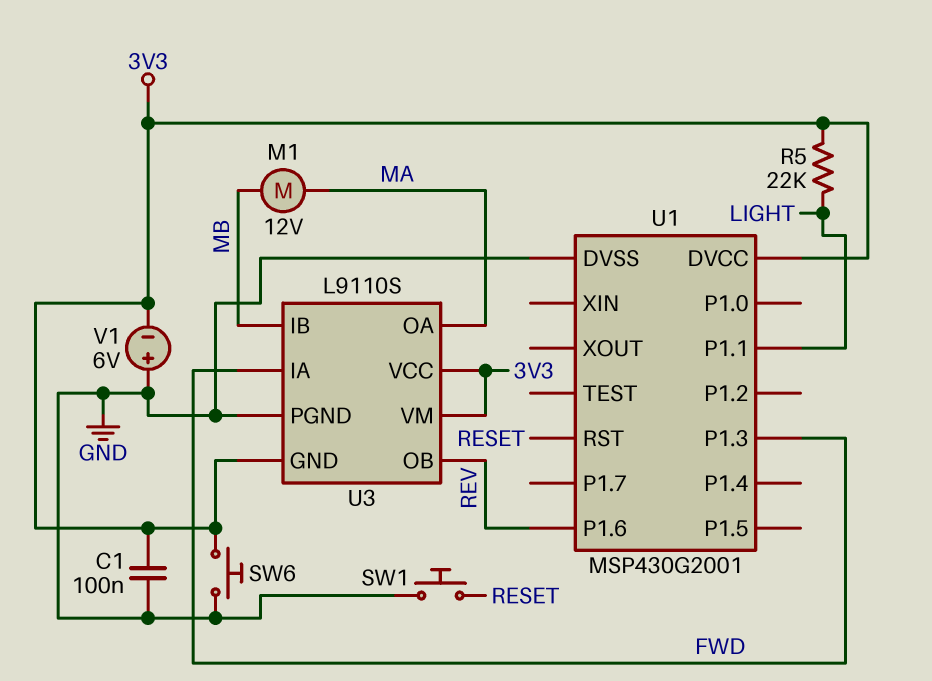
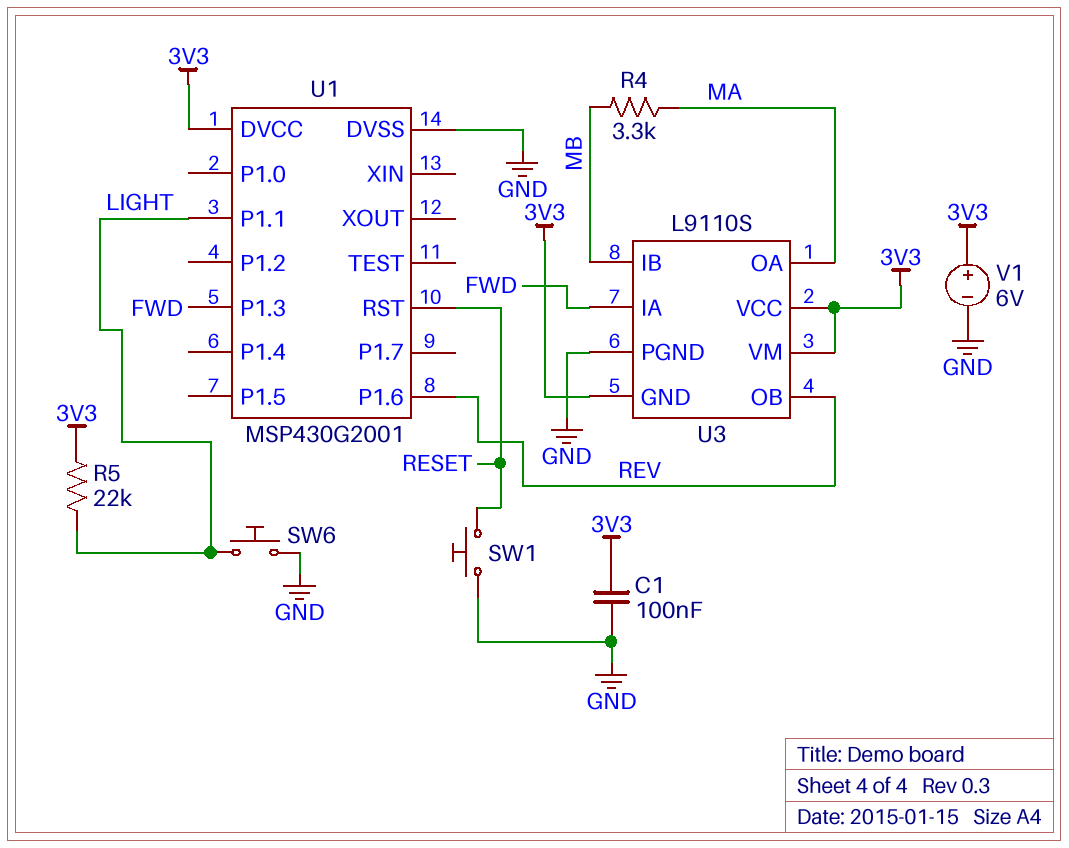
M1: motor 12V (MA, MB) -> none
R4: none -> 3.3k (MA, MB)
SW6: button (3V3, GND) -> button (GND, LIGHT)
V1: 6V (plus GND, minus 3V3) -> 6V (plus 3V3, minus GND)

